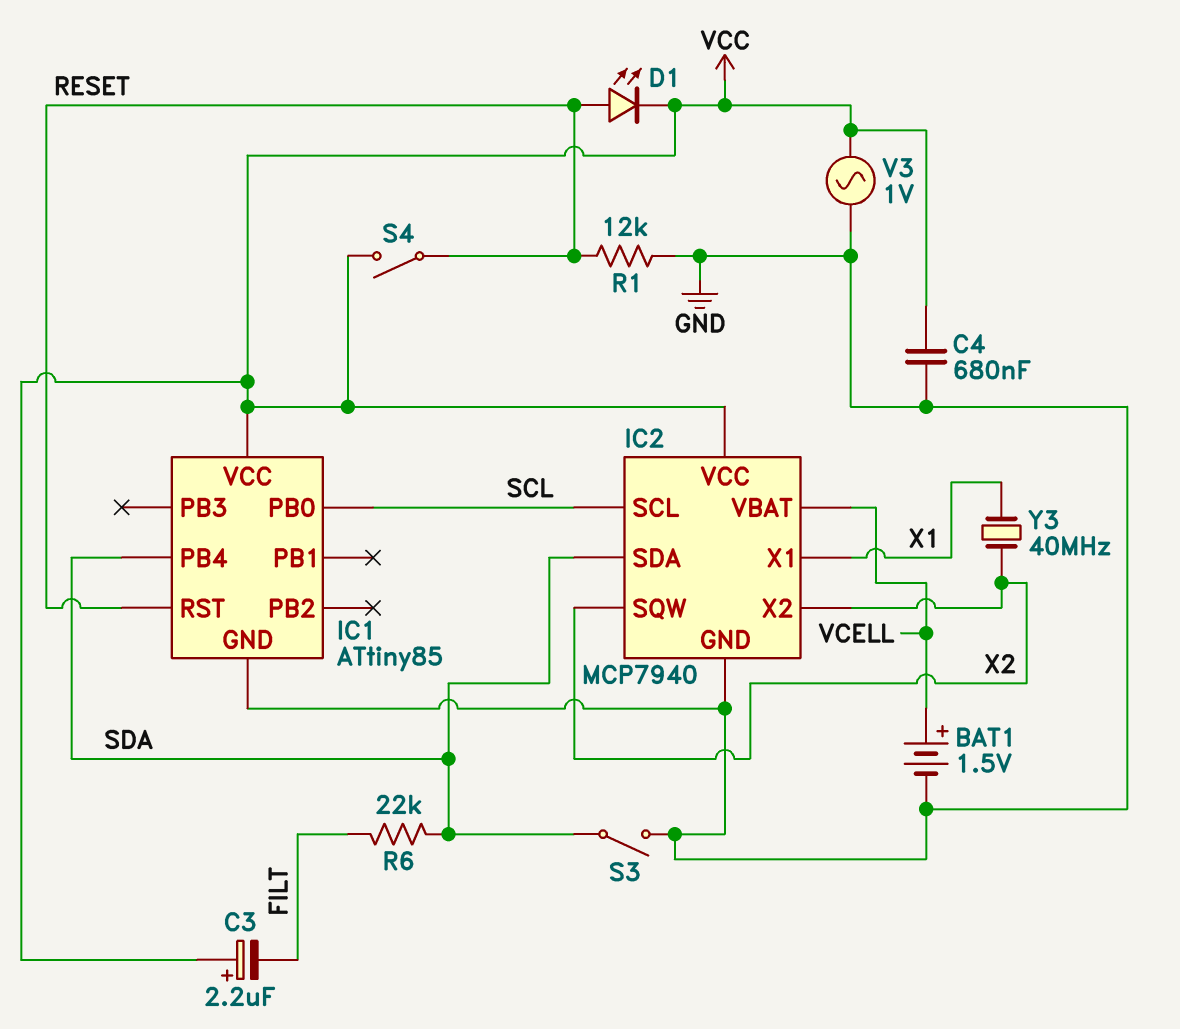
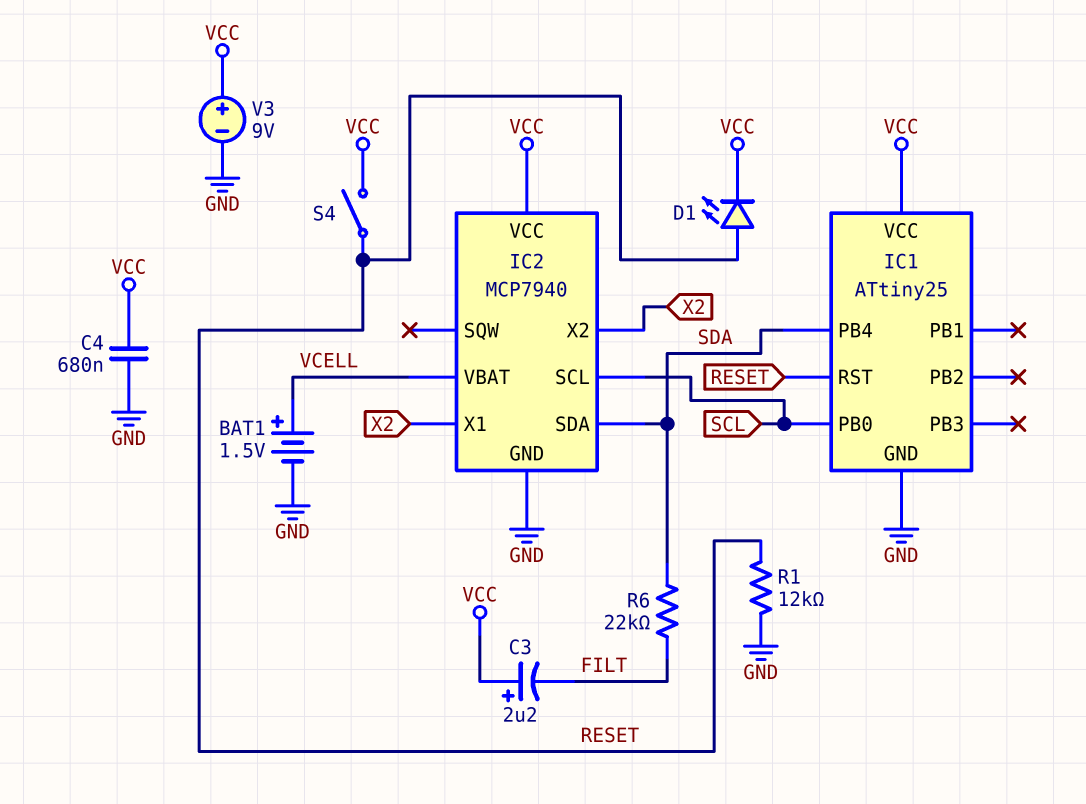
IC1: ATtiny85 -> ATtiny25
IC2 pin SQW: X2 -> none
IC2 pin X1: X1 -> X2
S3: switch (GND, SDA) -> none
V3: AC 1V (GND, VCC) -> 9V (plus VCC, minus GND)
Y3: 40MHz (X1, X2) -> none

